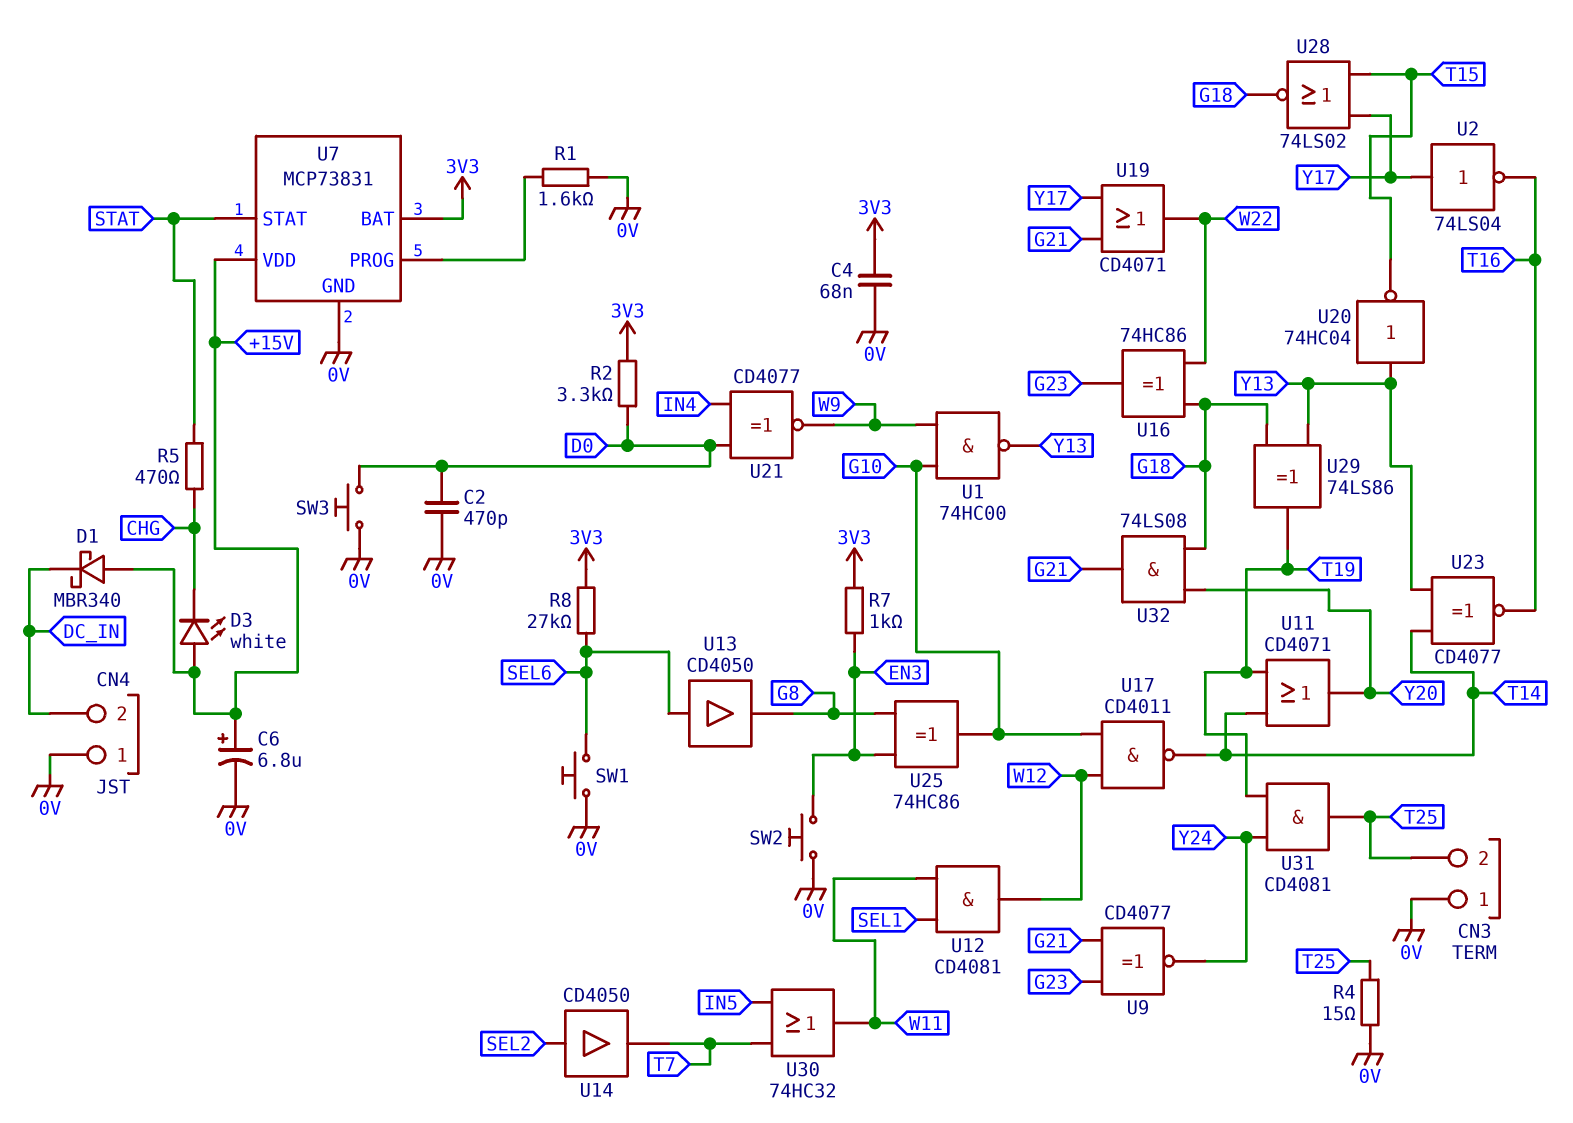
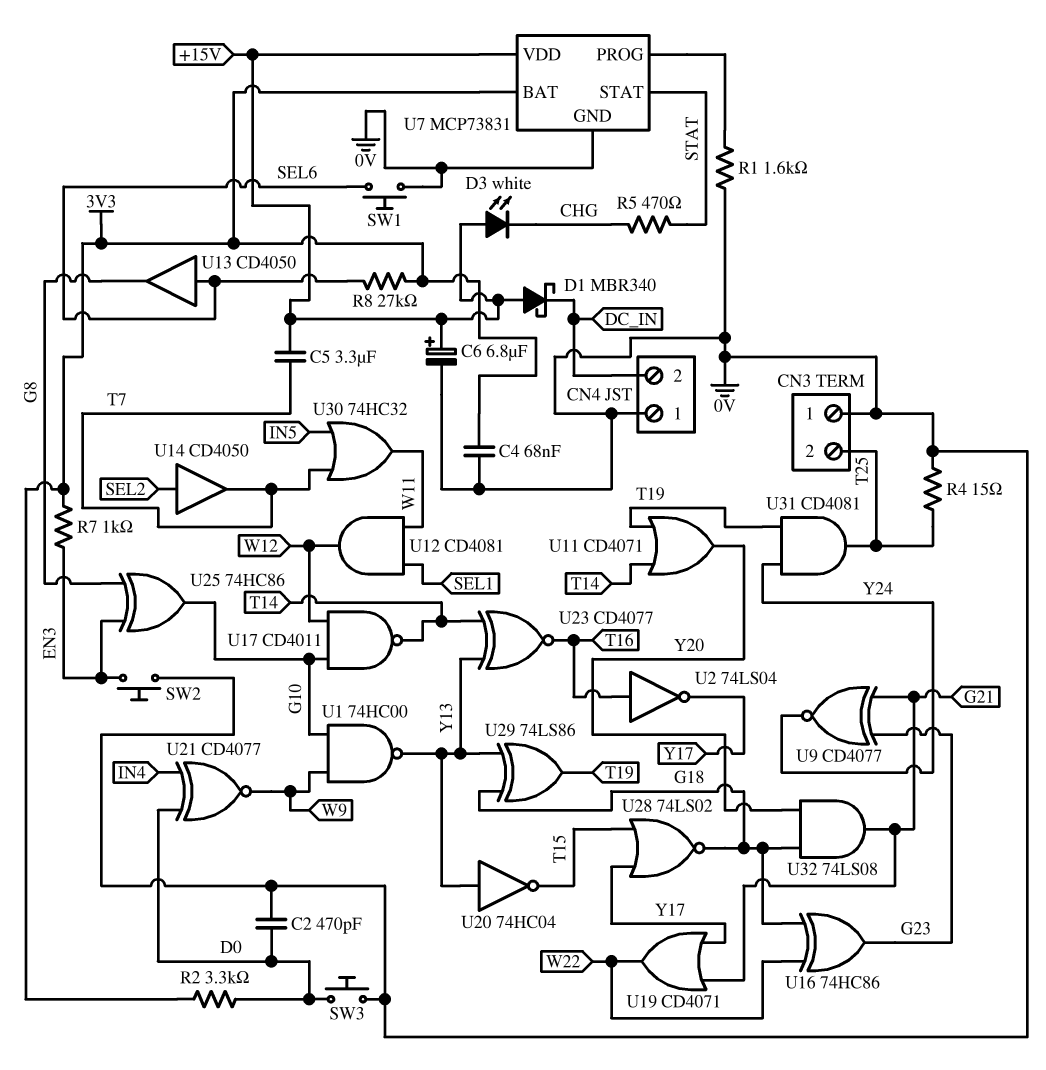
C5: none -> 3.3uF (+15V, T7)
U2: NOT 74LS04 (in Y17, out T16) -> NOT 74LS04 (in T16, out Y17)

